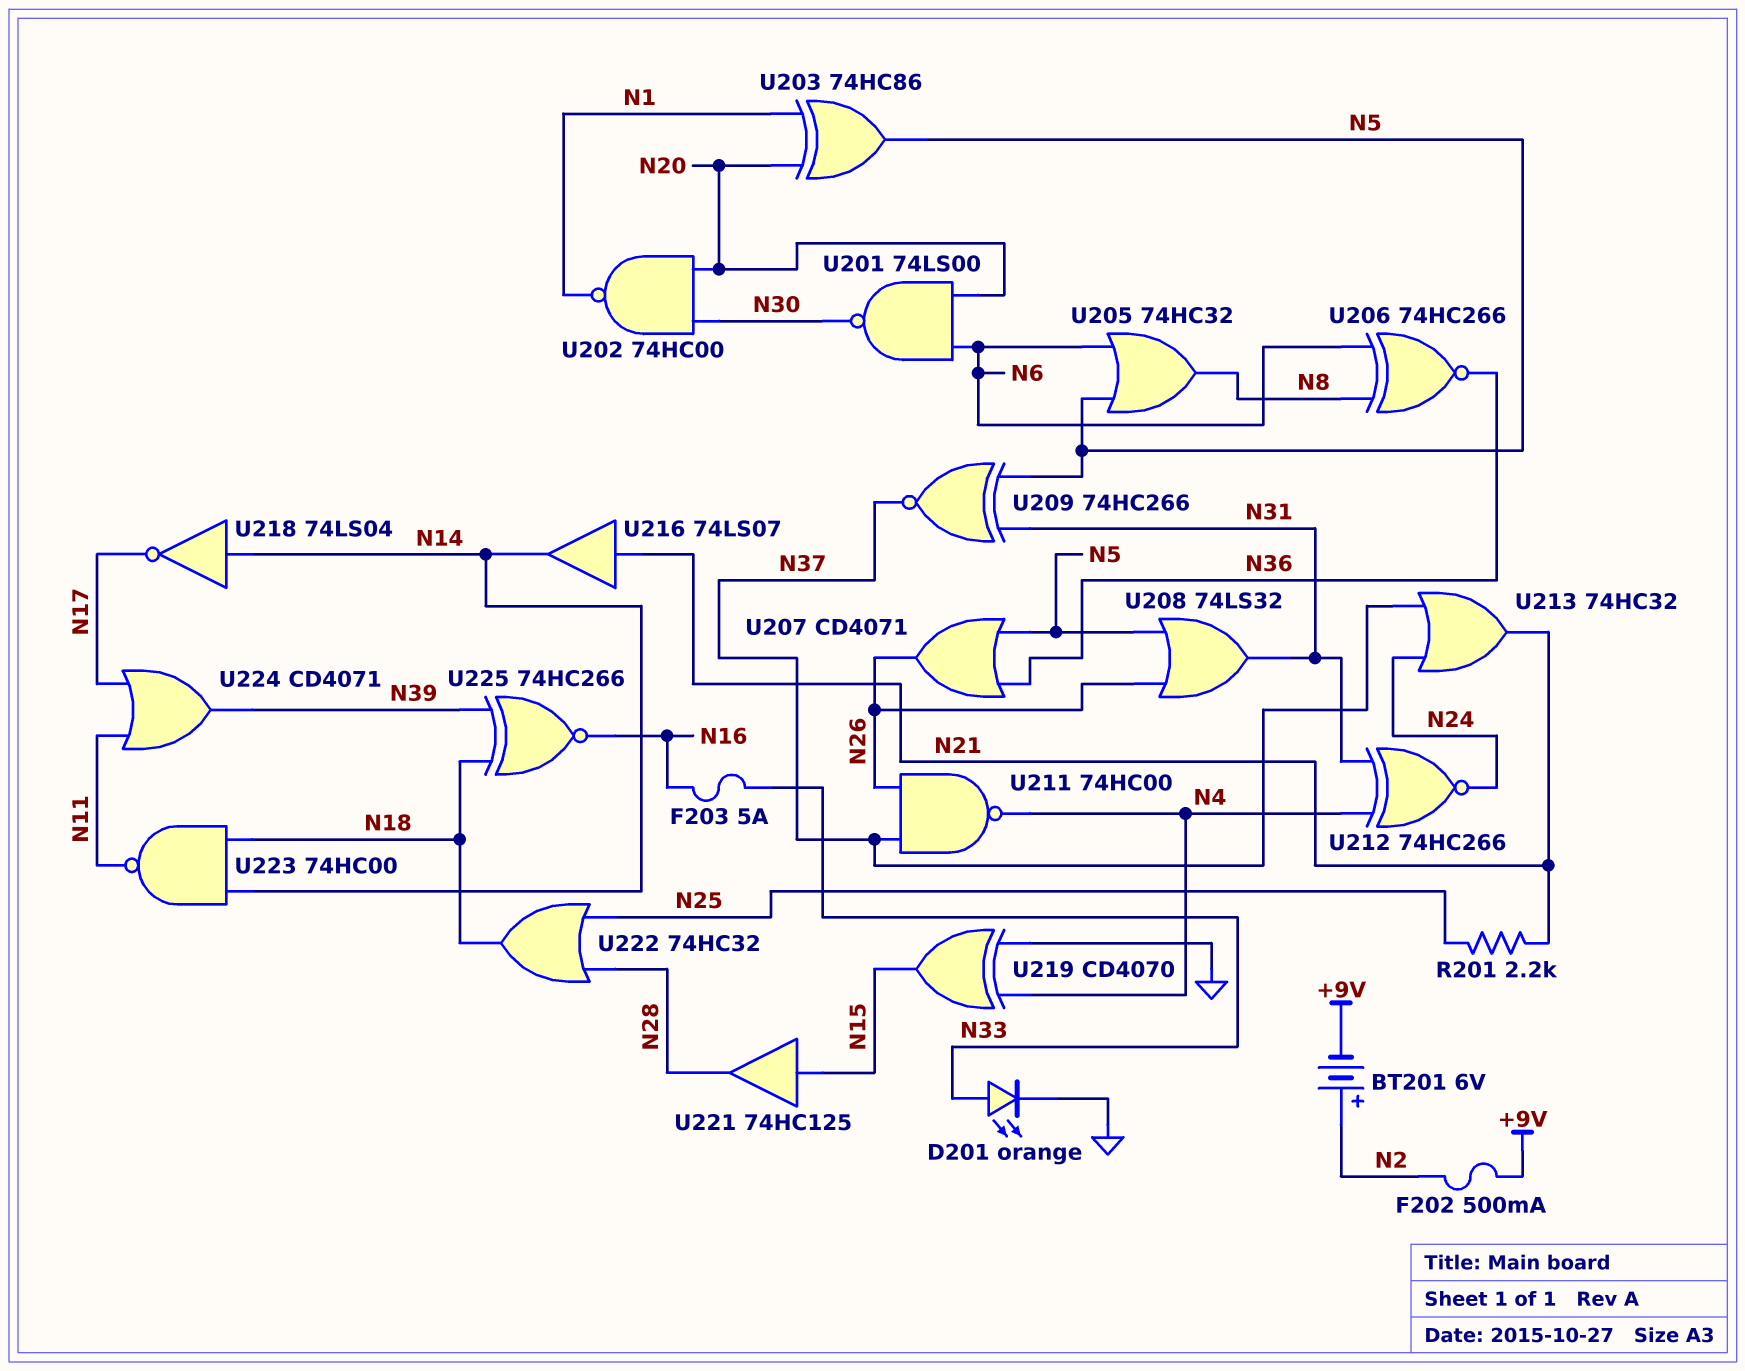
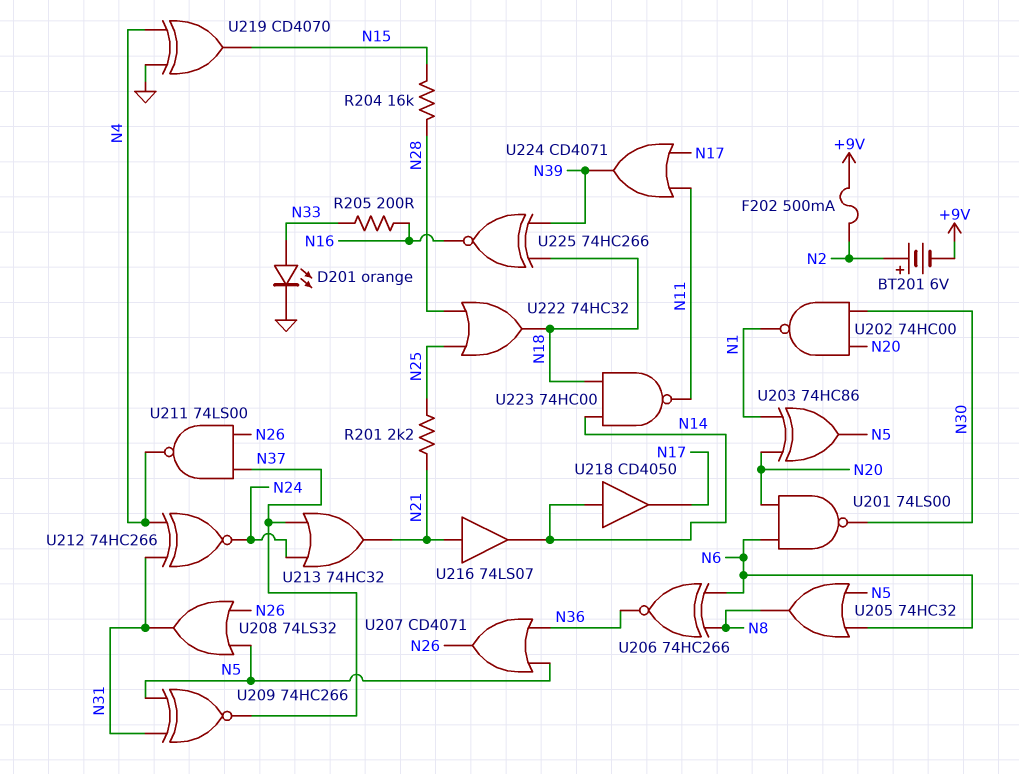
F203: 5A (N16, N33) -> none
R204: none -> 16k (N15, N28)
R205: none -> 200 (N16, N33)
U211: NAND 74HC00 (in N26, in N37, out N4) -> NAND 74LS00 (in N26, in N37, out N4)
U218: NOT 74LS04 (in N14, out N17) -> buffer CD4050 (in N14, out N17)
U221: buffer 74HC125 (in N15, out N28) -> none

